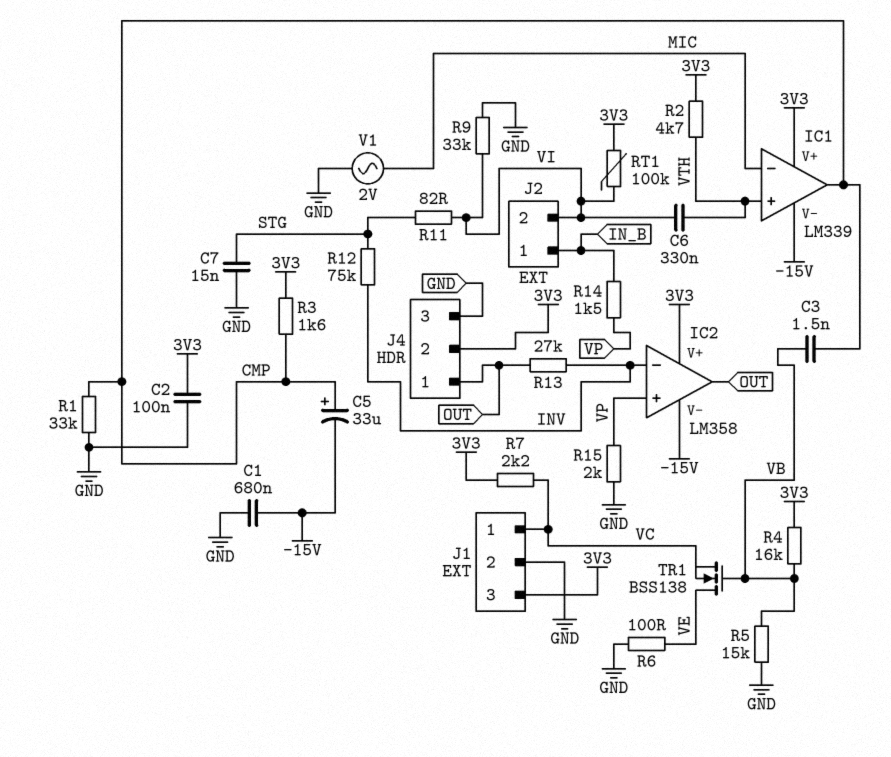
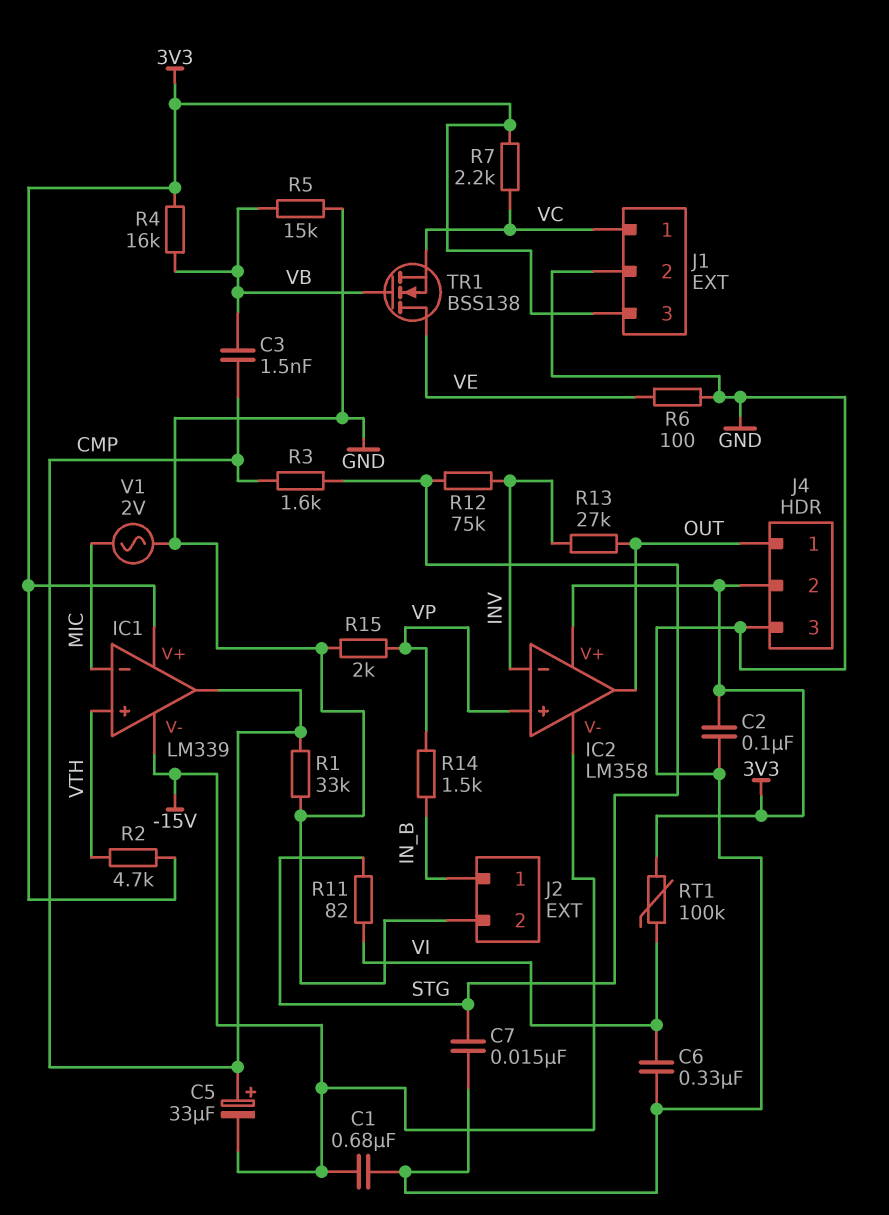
C6: 330nF (VI, VTH) -> 330nF (GND, VI)
J2 pin 2: VI -> GND
R3: 1.6k (3V3, CMP) -> 1.6k (CMP, STG)
R9: 33k (GND, VI) -> none

